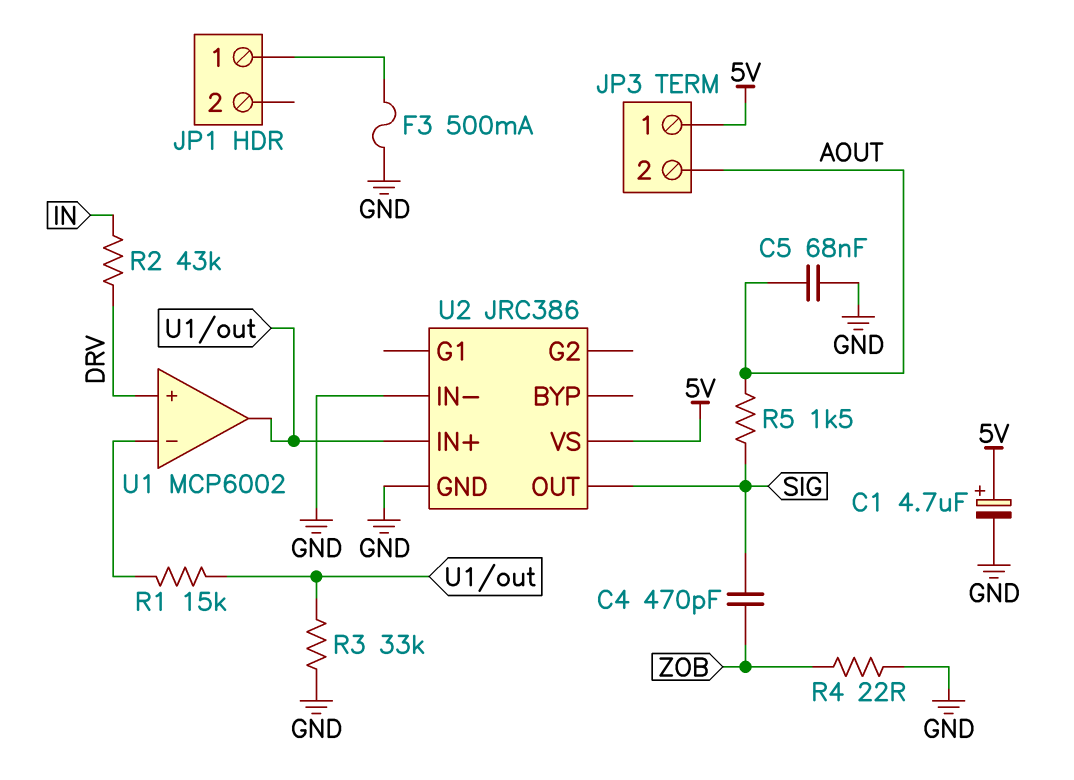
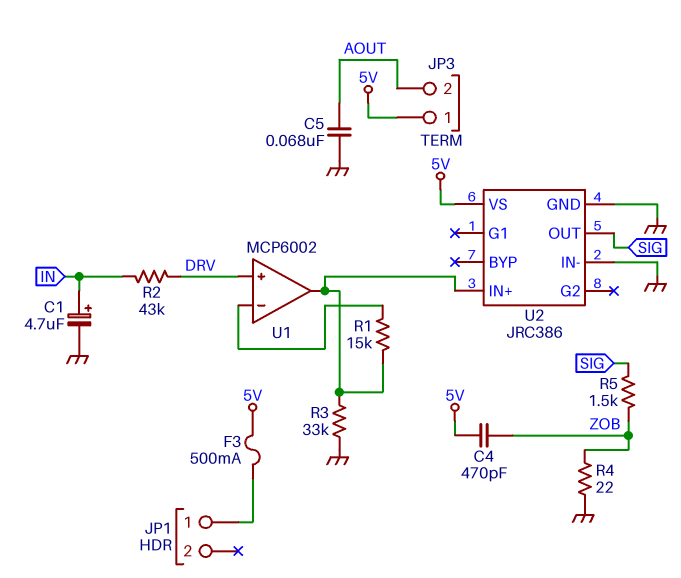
C1: 4.7uF (plus 5V, minus GND) -> 4.7uF (plus IN, minus GND)
C4: 470pF (SIG, ZOB) -> 470pF (5V, ZOB)
F3: 500mA (GND, JP1/1) -> 500mA (5V, JP1/1)
R5: 1.5k (AOUT, SIG) -> 1.5k (SIG, ZOB)

